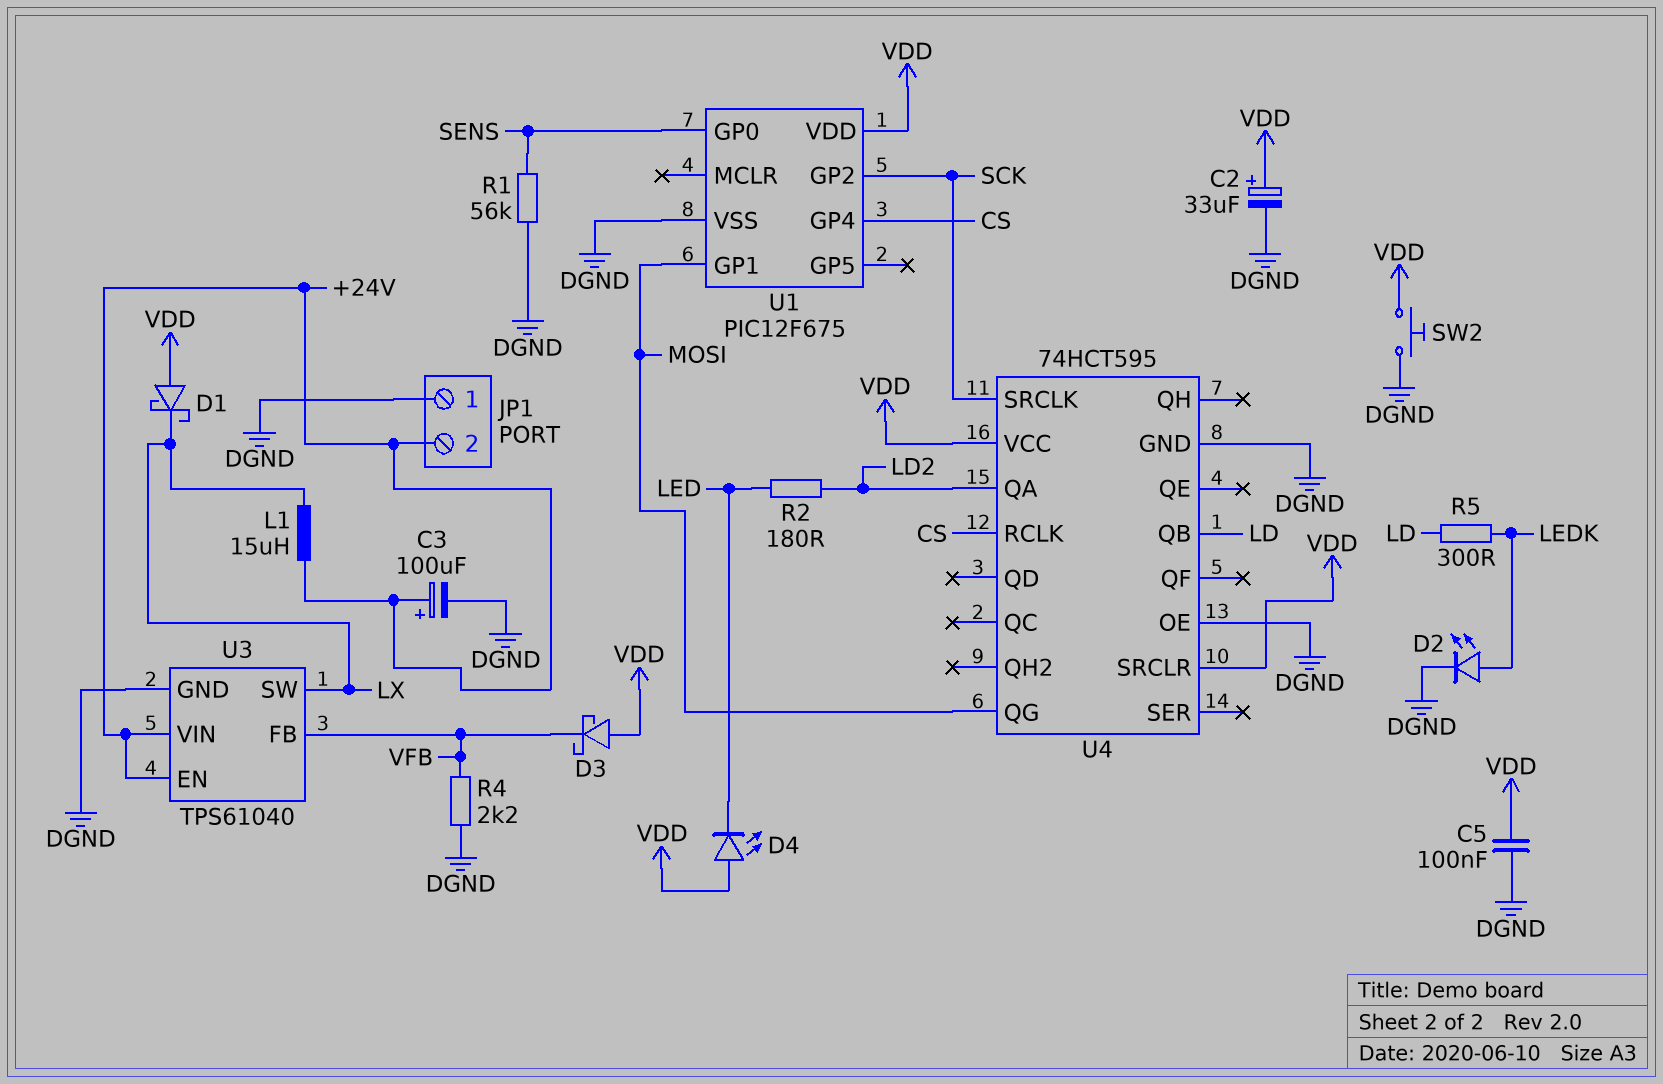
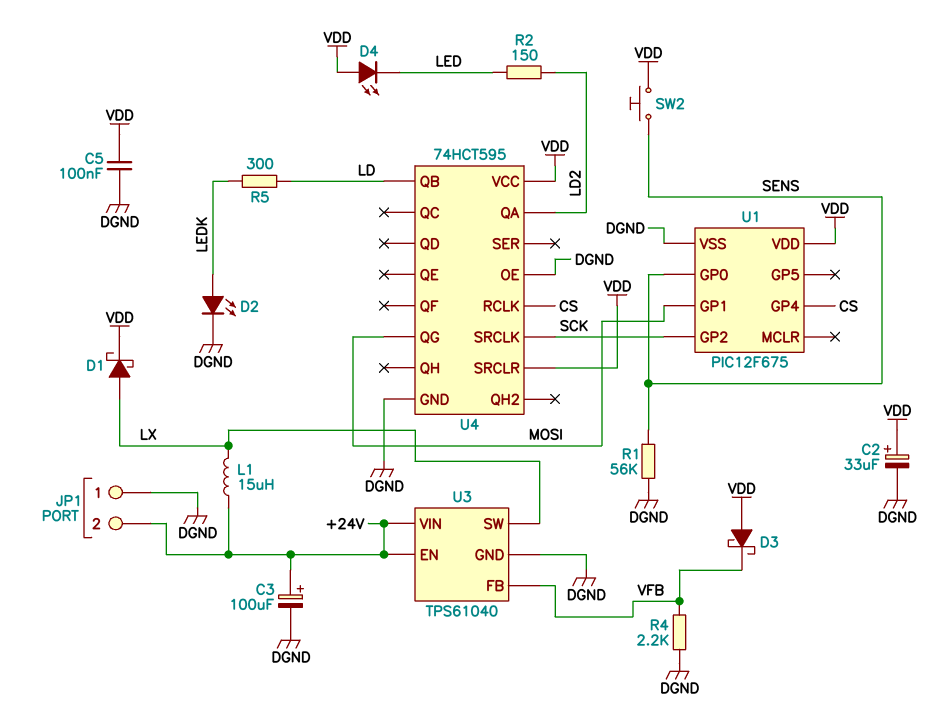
D1: schottky (A VDD, K LX) -> schottky (A LX, K VDD)
R2: 180 (LD2, LED) -> 150 (LD2, LED)
SW2: button (DGND, VDD) -> button (SENS, VDD)

